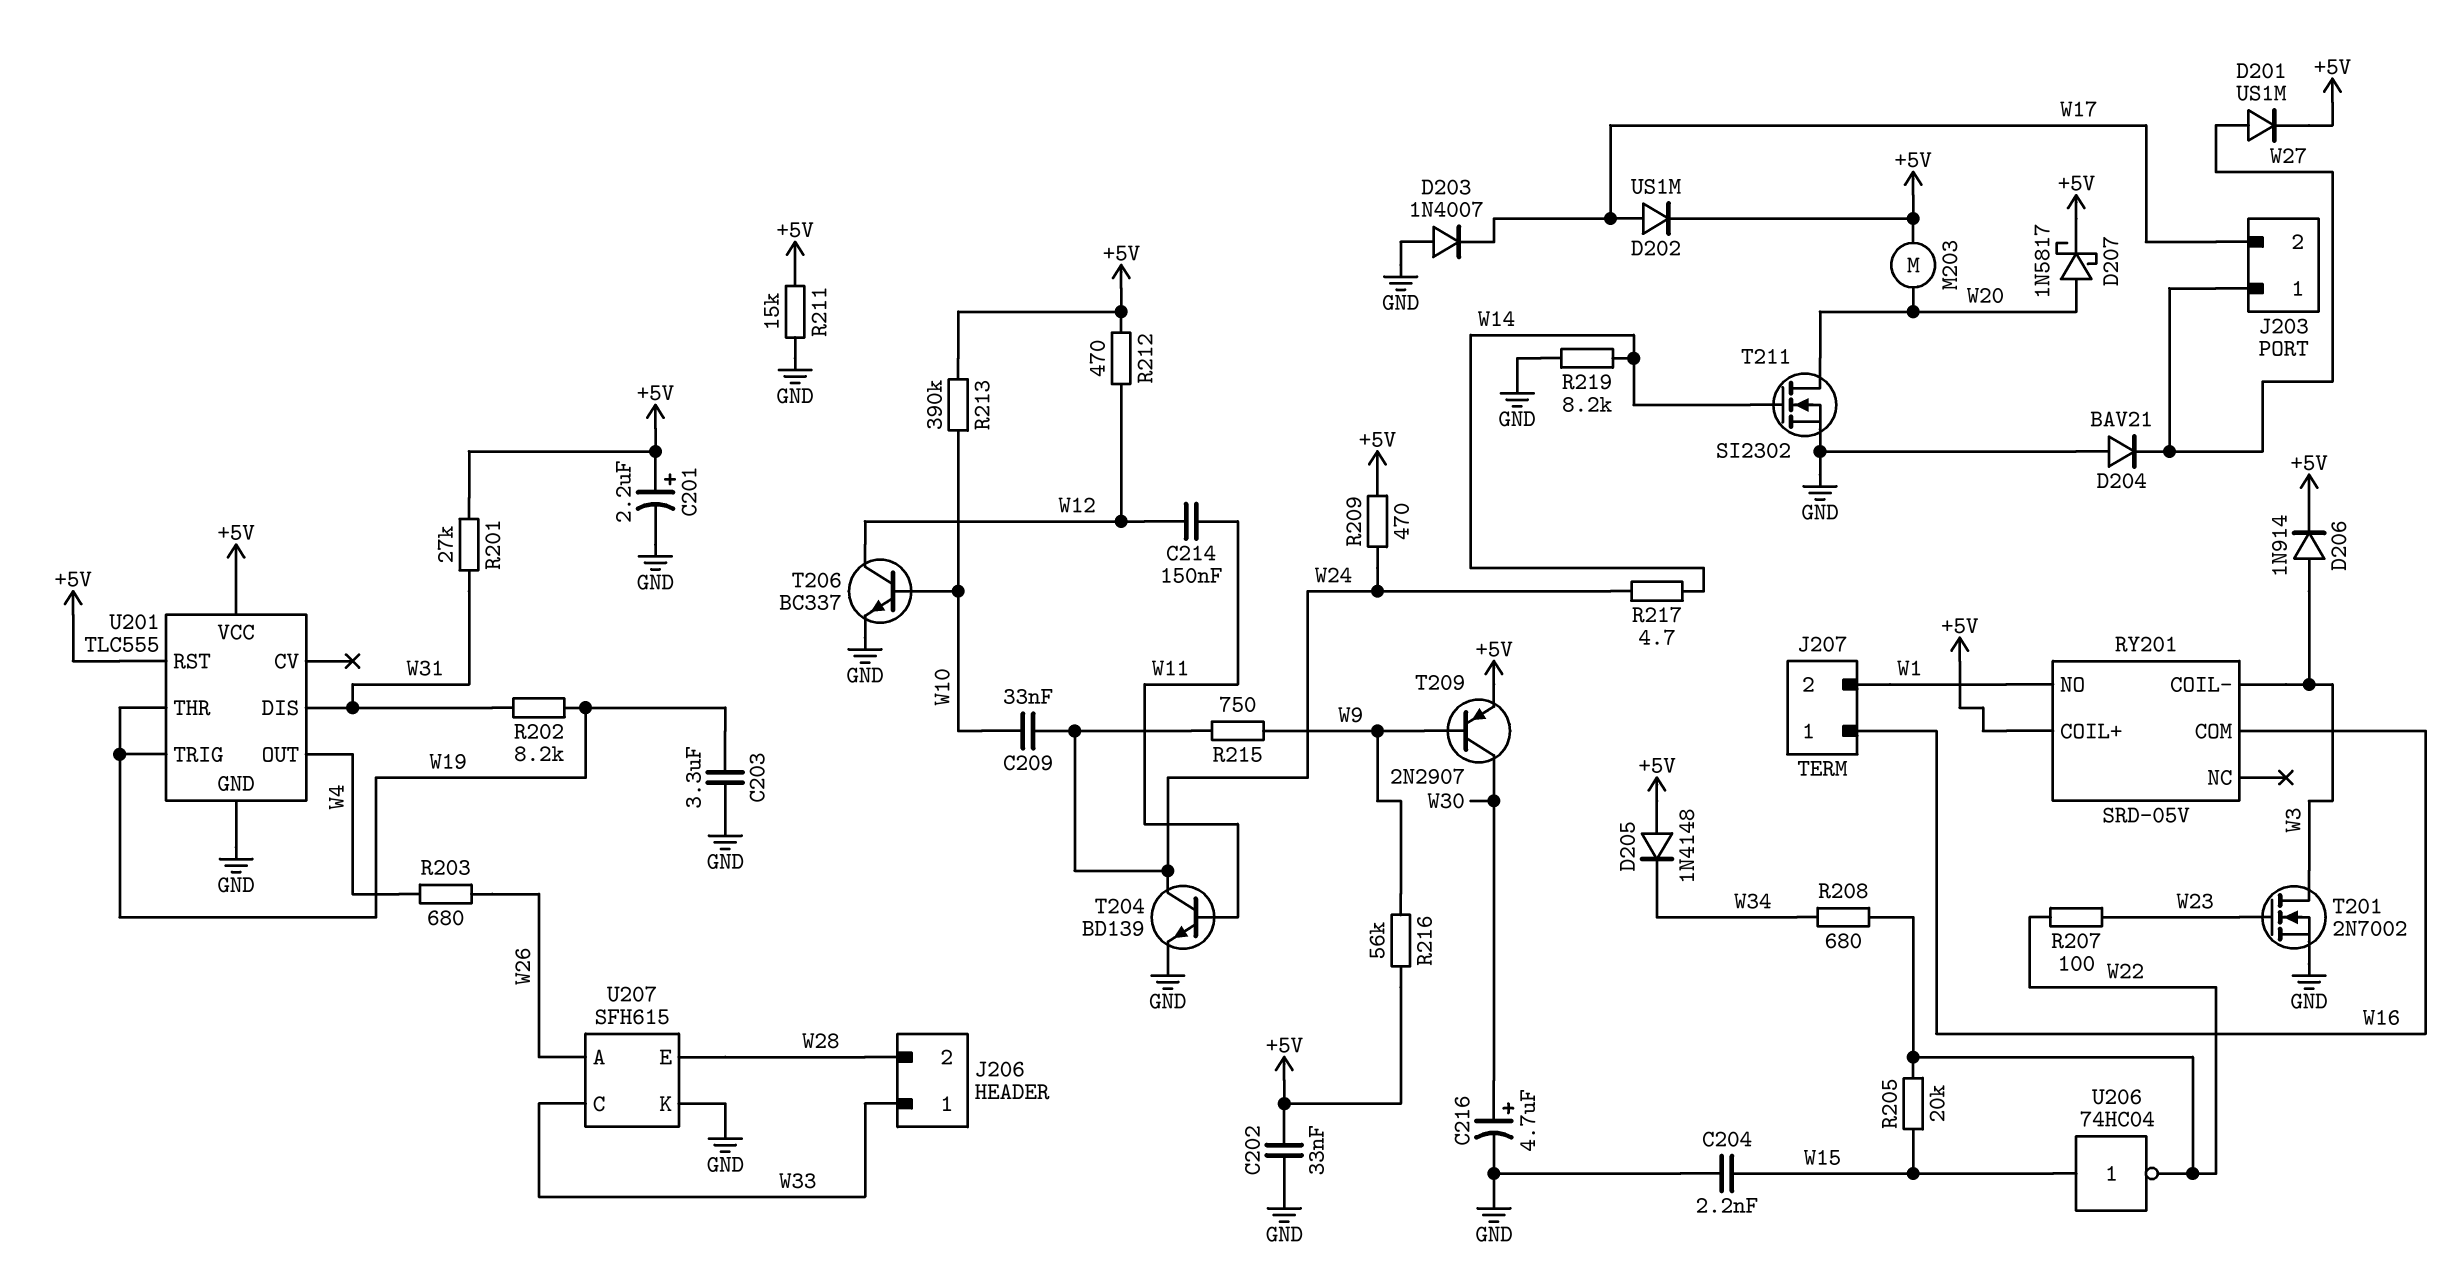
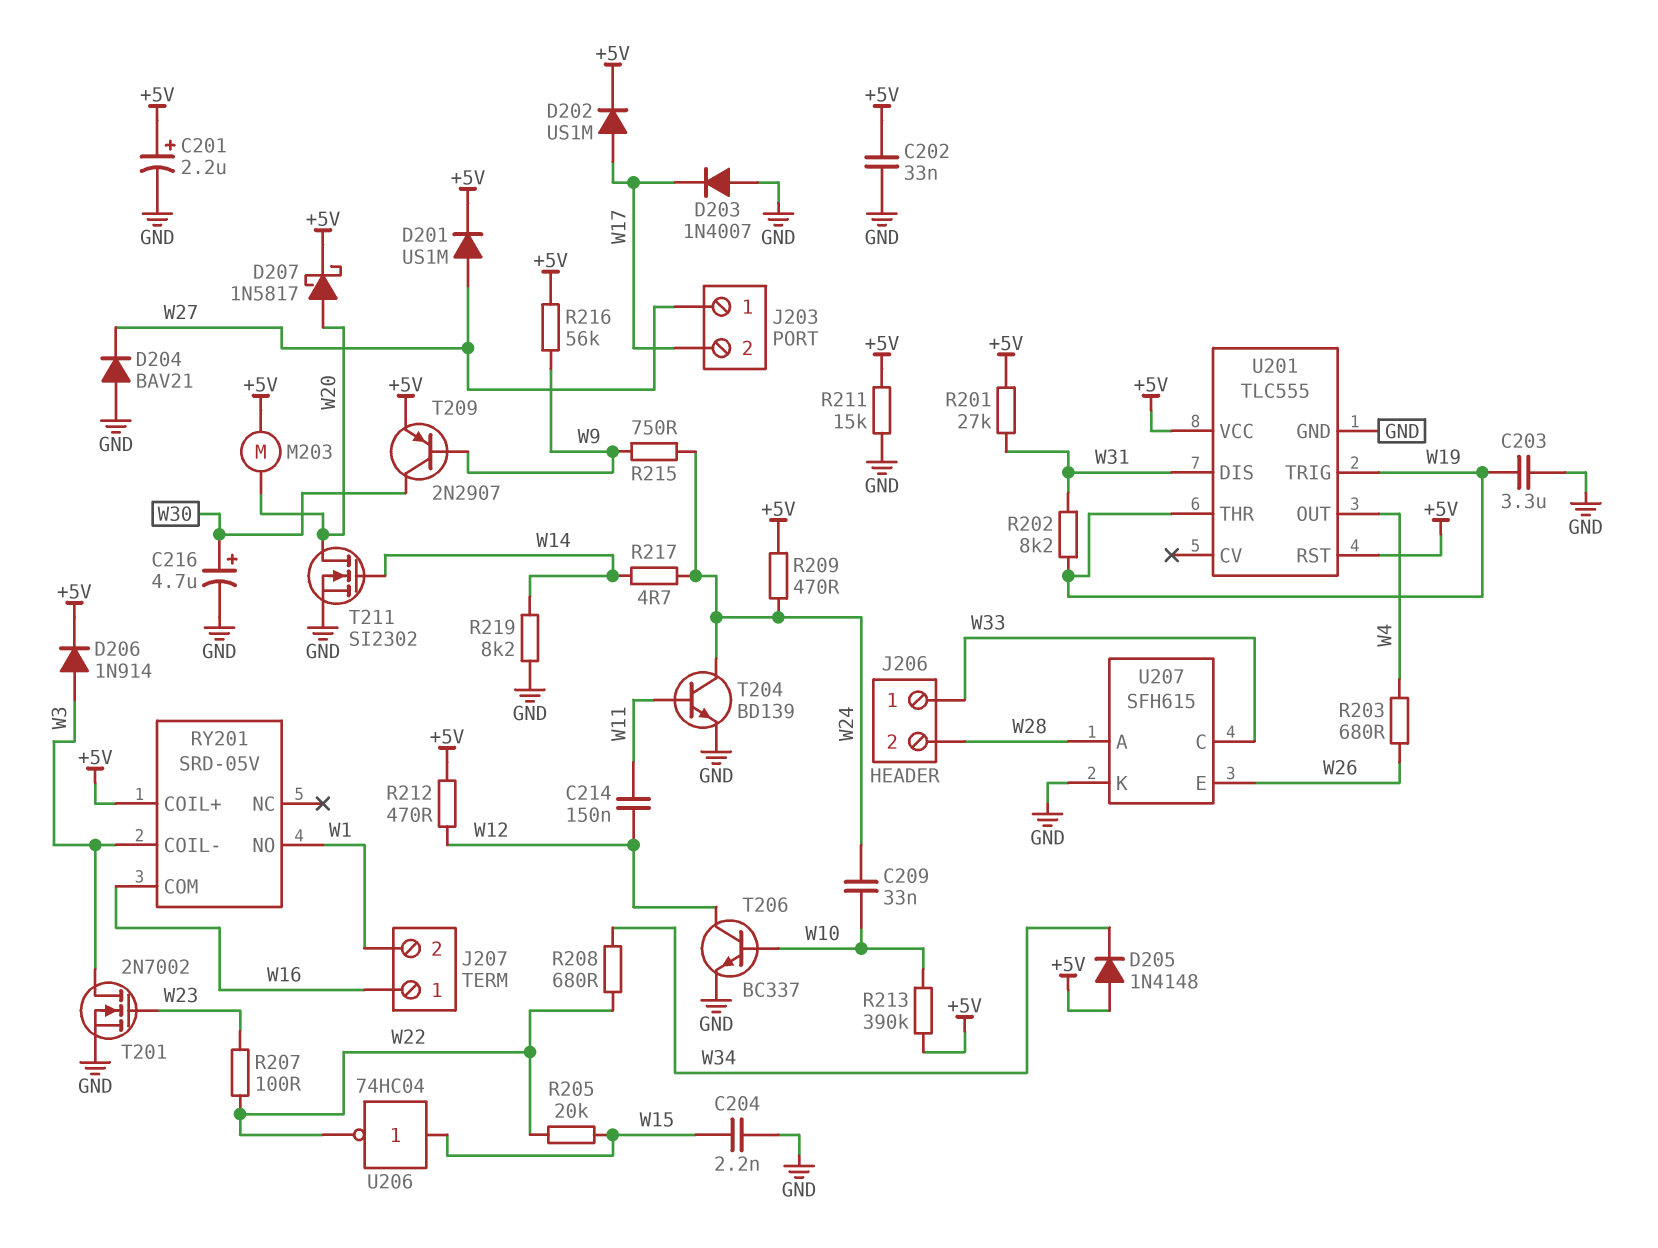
U207 pin A: W26 -> W28
U207 pin E: W28 -> W26

